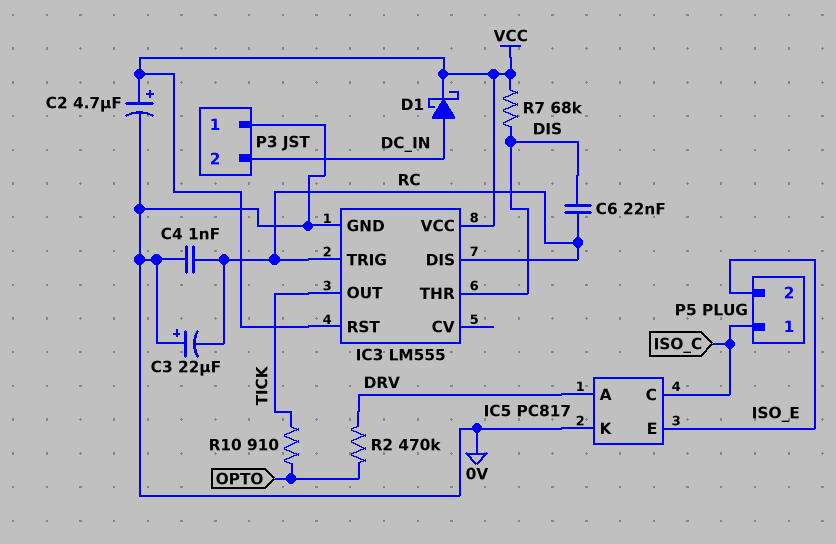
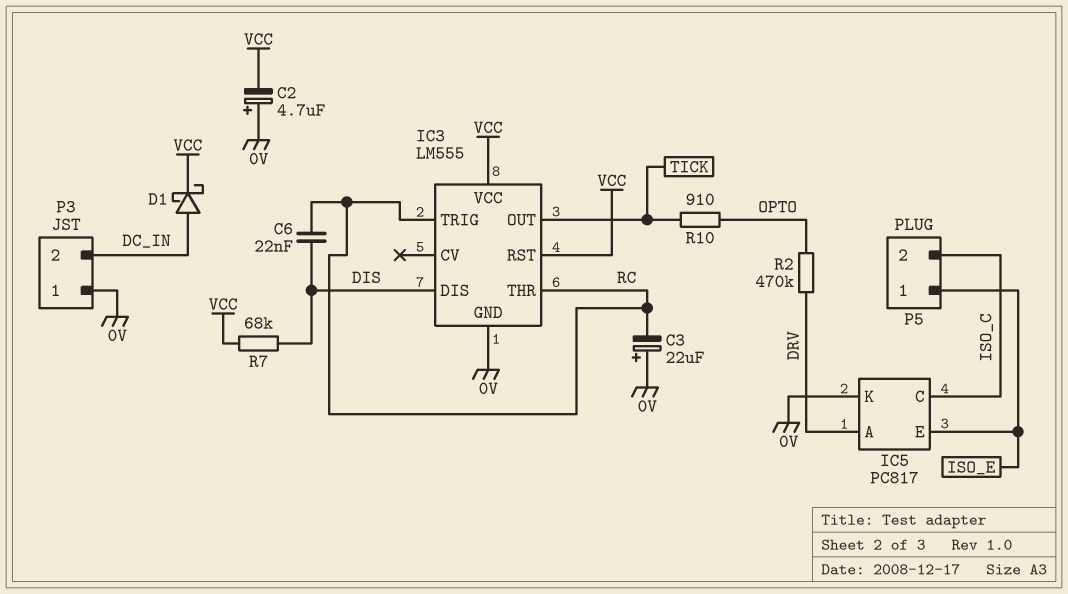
C2: 4.7uF (plus VCC, minus 0V) -> 4.7uF (plus 0V, minus VCC)
C4: 1nF (0V, RC) -> none
IC3 pin DIS: RC -> DIS
IC3 pin THR: DIS -> RC
P5 pin 1: ISO_C -> ISO_E
P5 pin 2: ISO_E -> ISO_C

